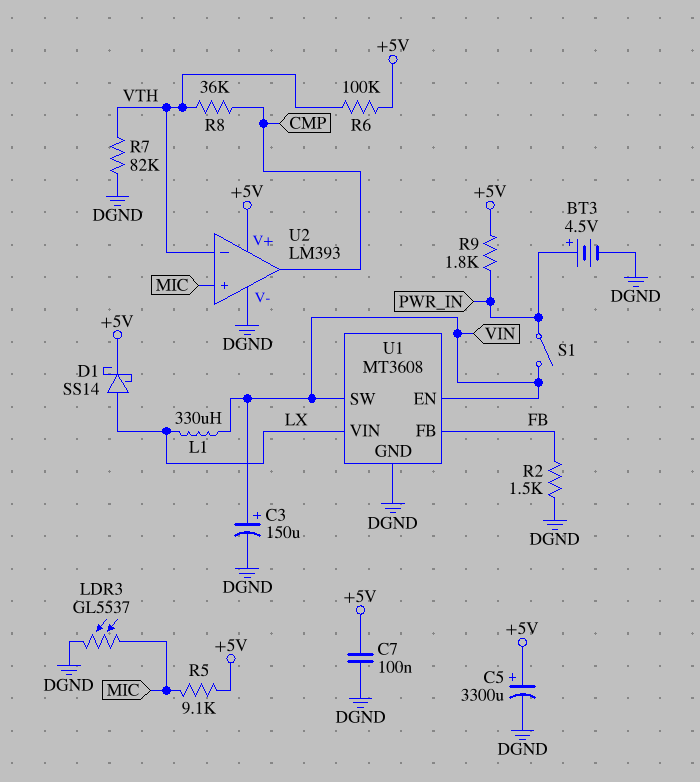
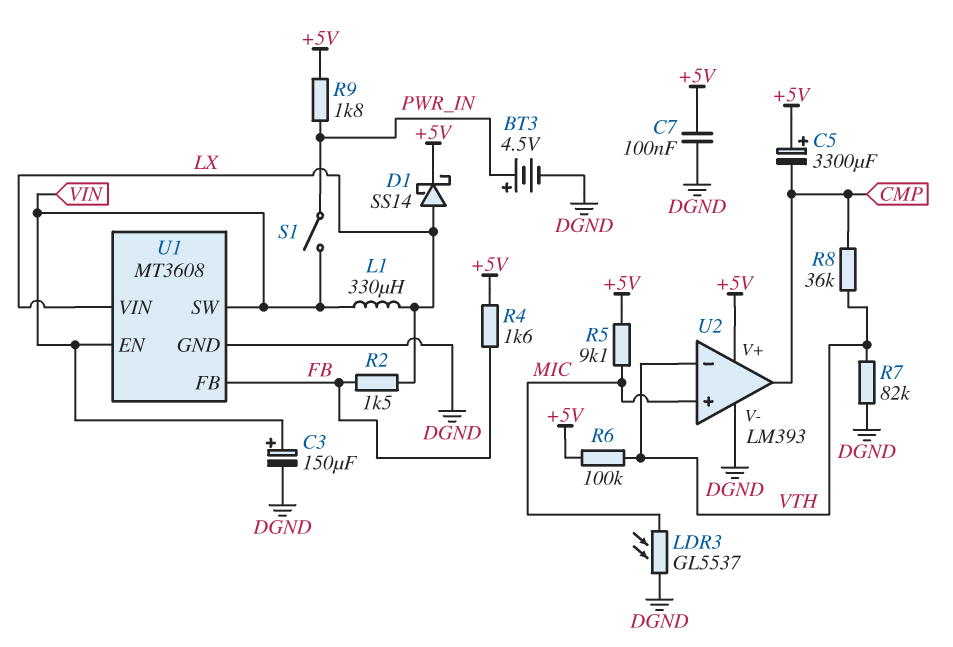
C5: 3300uF (plus +5V, minus DGND) -> 3300uF (plus +5V, minus CMP)
R2: 1.5k (DGND, FB) -> 1.5k (FB, LX)
R4: none -> 1.6k (+5V, FB)

